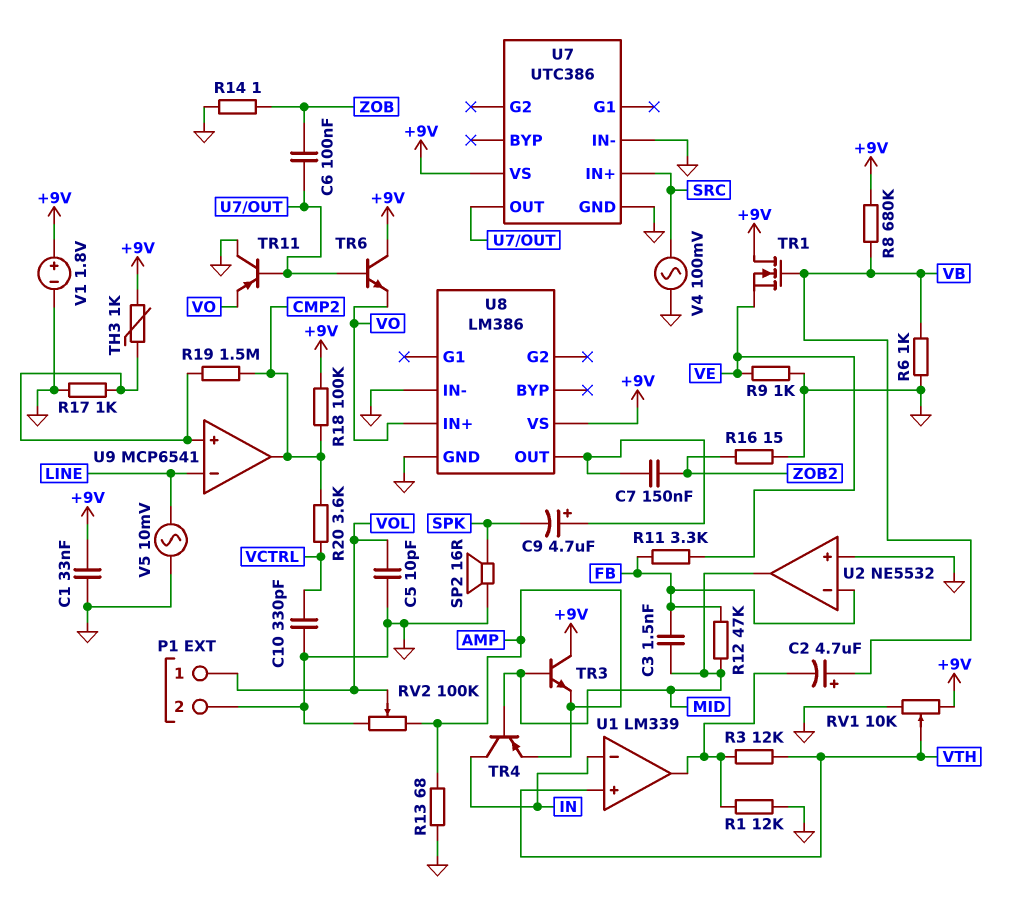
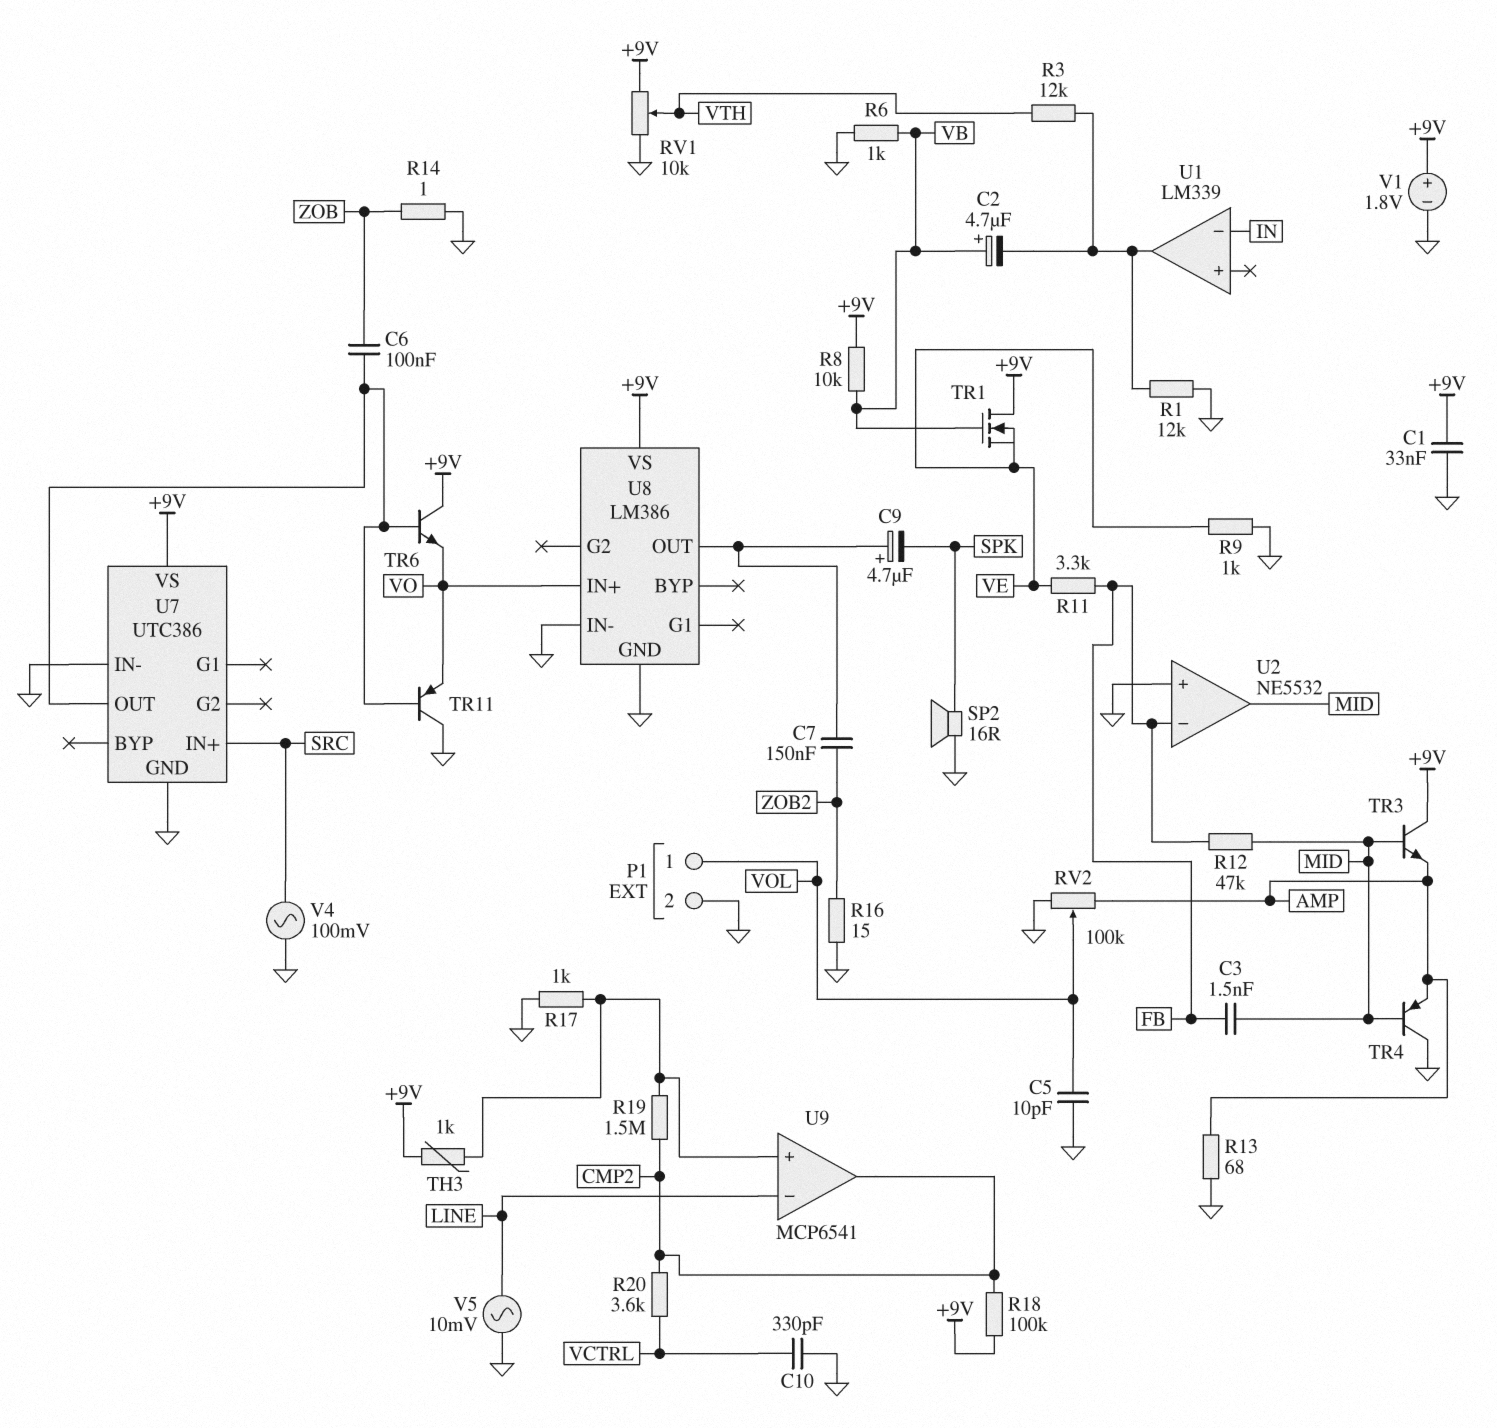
R8: 680k (+9V, VB) -> 10k (+9V, VB)
TR4: PNP (B MID, C IN, E AMP) -> PNP (B MID, C GND, E AMP)
U1 pin in+: VTH -> none

